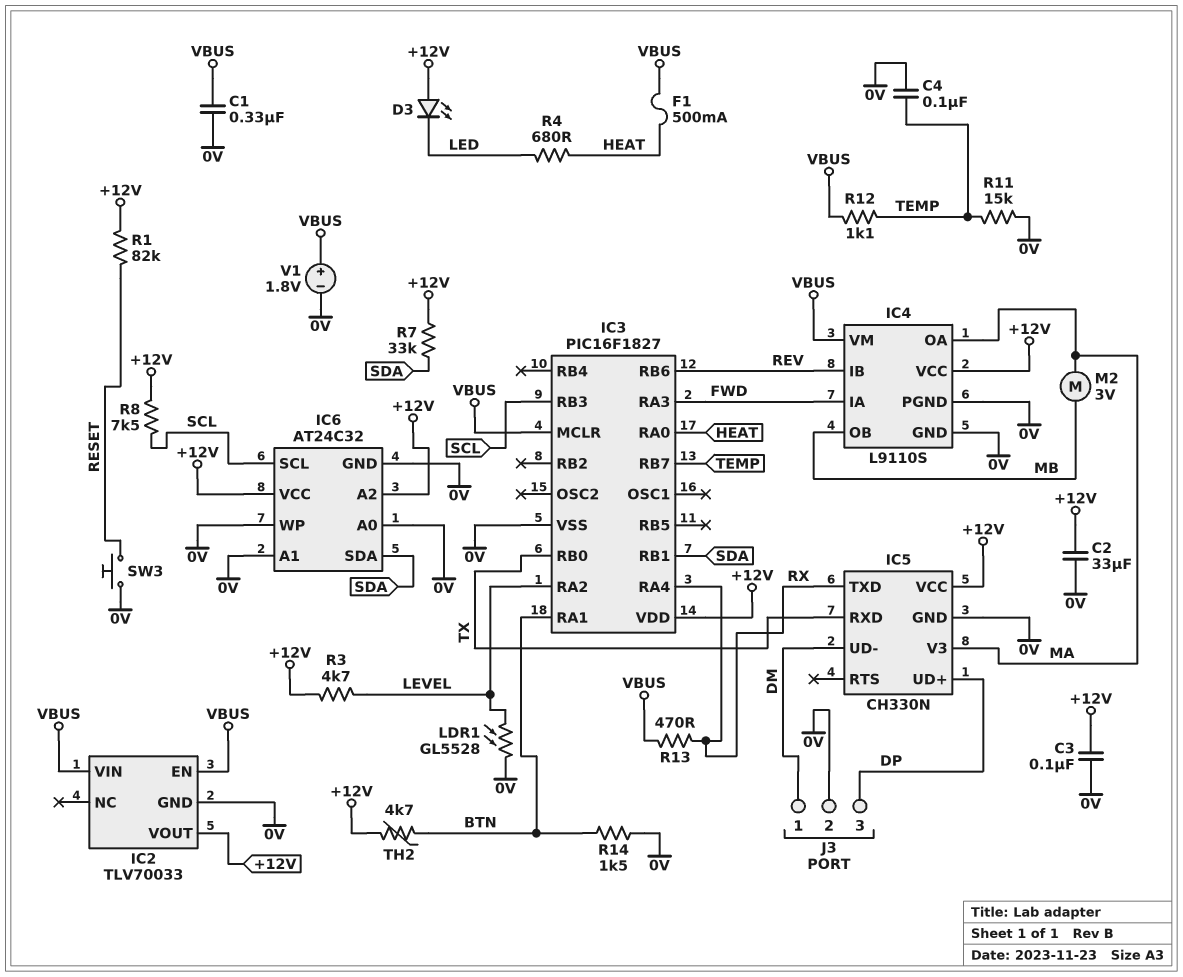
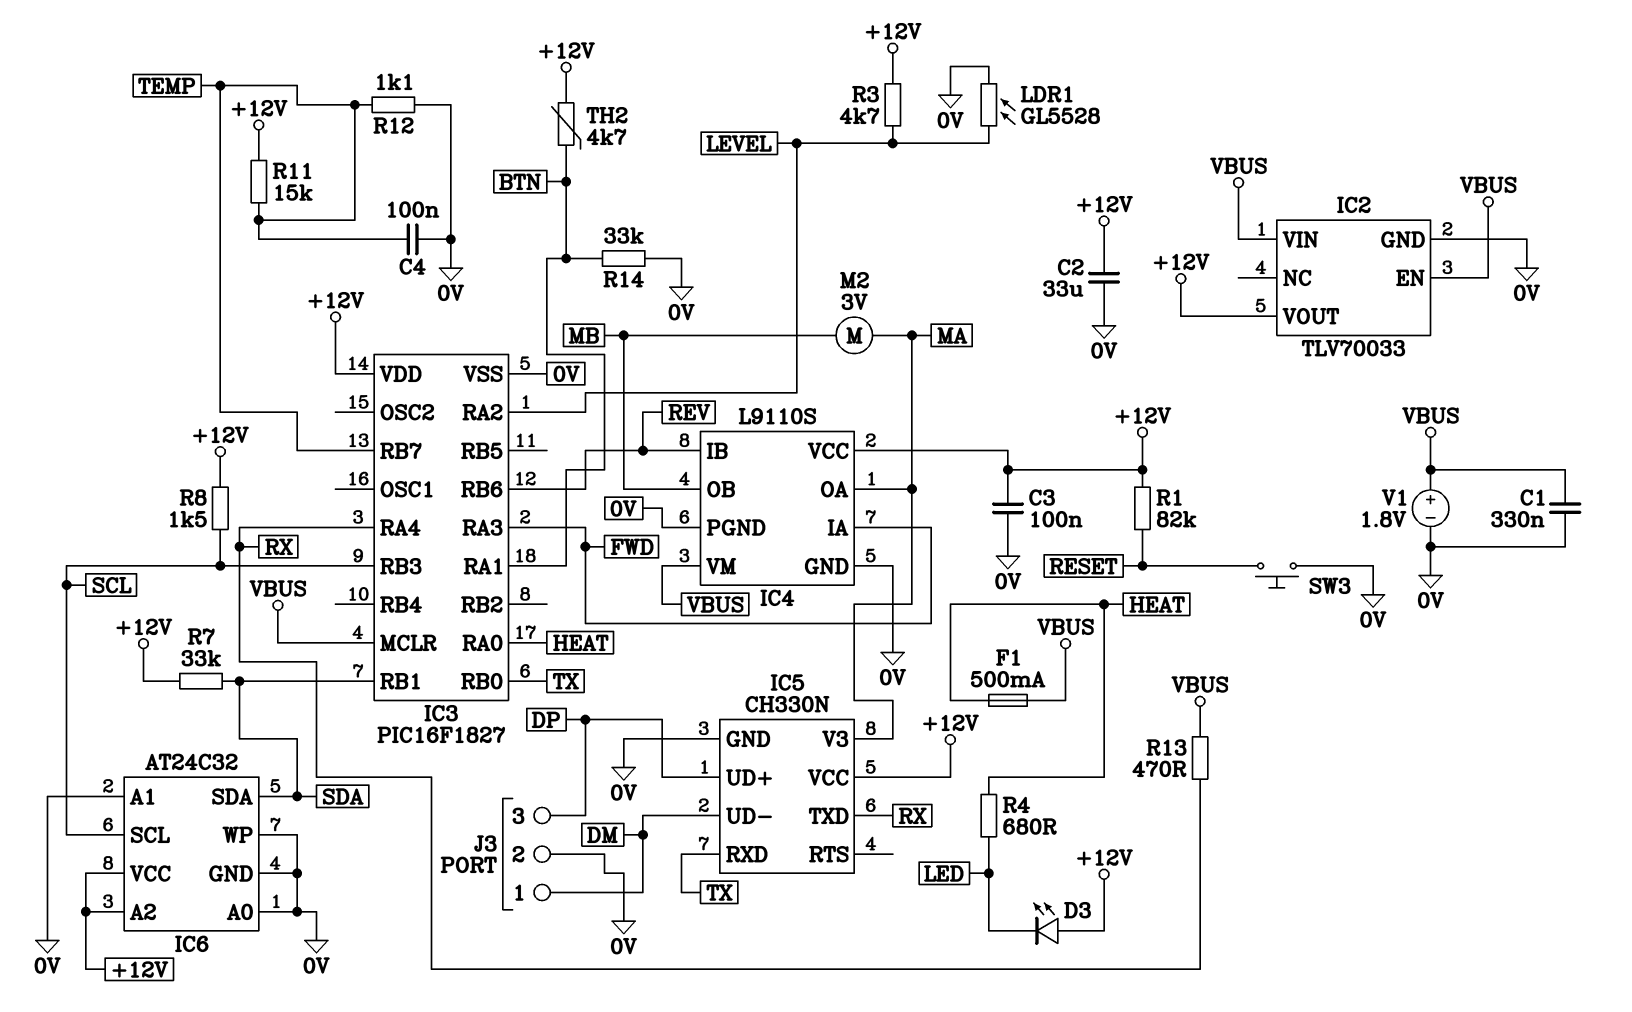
R8: 7.5k (+12V, SCL) -> 1.5k (+12V, SCL)
R11: 15k (0V, TEMP) -> 15k (+12V, TEMP)
R12: 1.1k (TEMP, VBUS) -> 1.1k (0V, TEMP)
R14: 1.5k (0V, BTN) -> 33k (0V, BTN)

